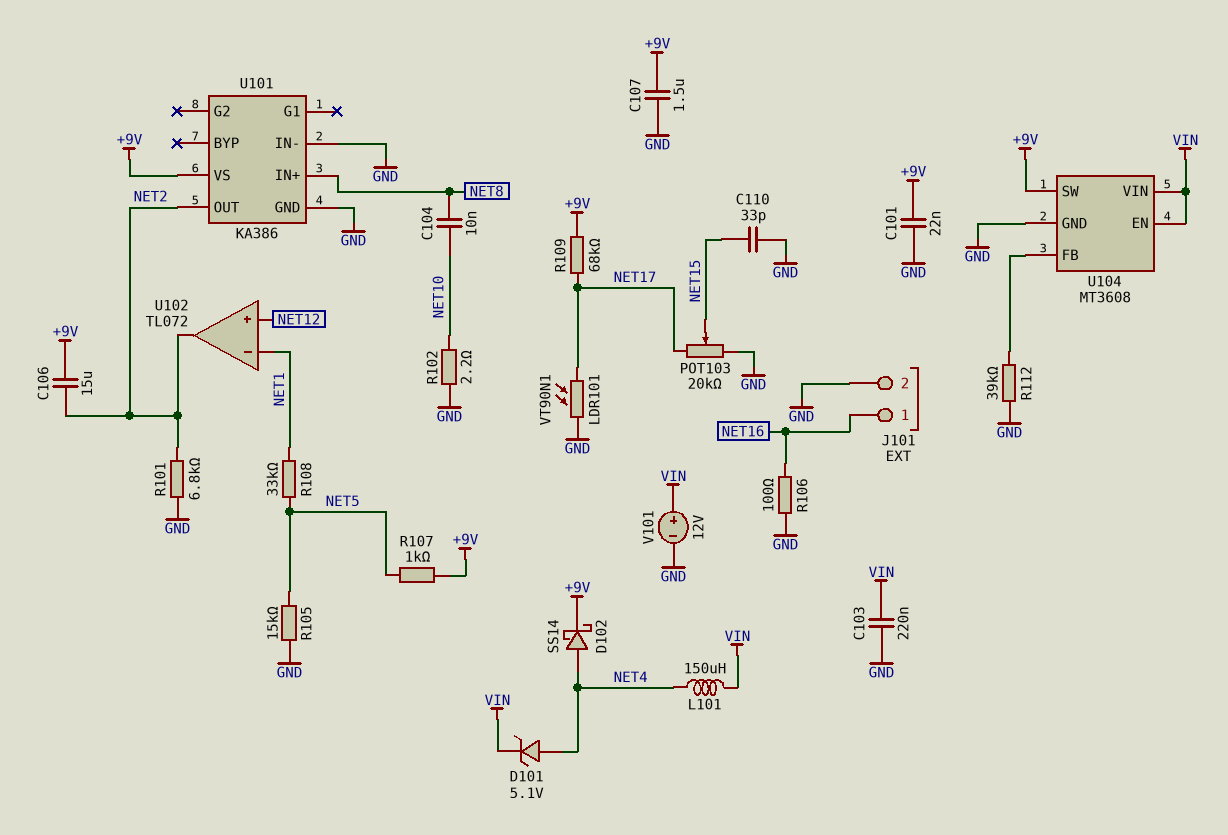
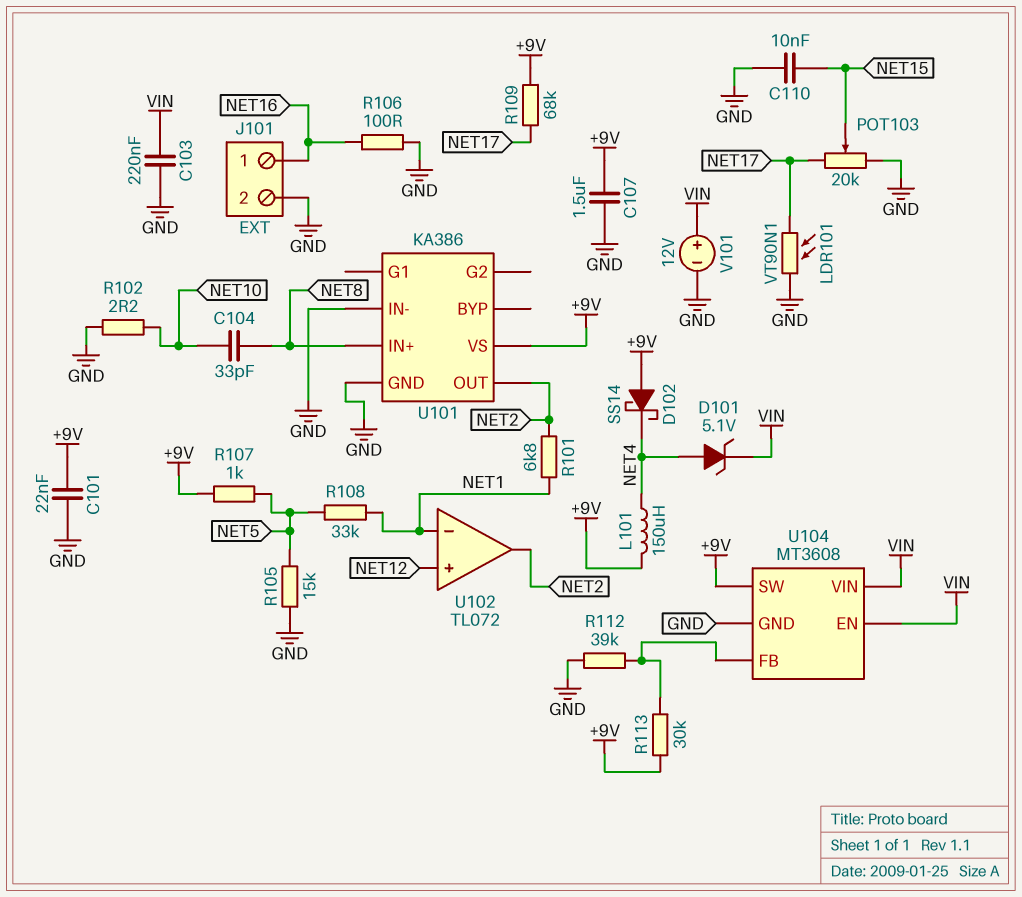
C104: 10nF (NET8, NET10) -> 33pF (NET8, NET10)
C106: 15uF (+9V, NET2) -> none
C110: 33pF (GND, NET15) -> 10nF (GND, NET15)
D102: schottky SS14 (A NET4, K +9V) -> schottky SS14 (A +9V, K NET4)
L101: 150uH (NET4, VIN) -> 150uH (+9V, NET4)
R101: 6.8k (GND, NET2) -> 6.8k (NET1, NET2)
R113: none -> 30k (+9V, U104/FB)

